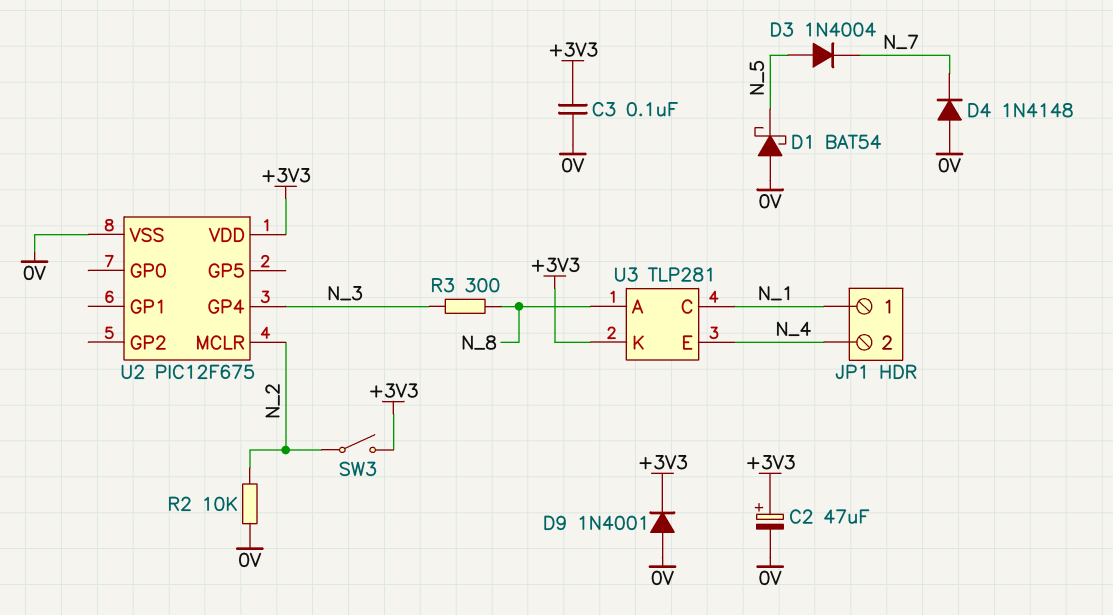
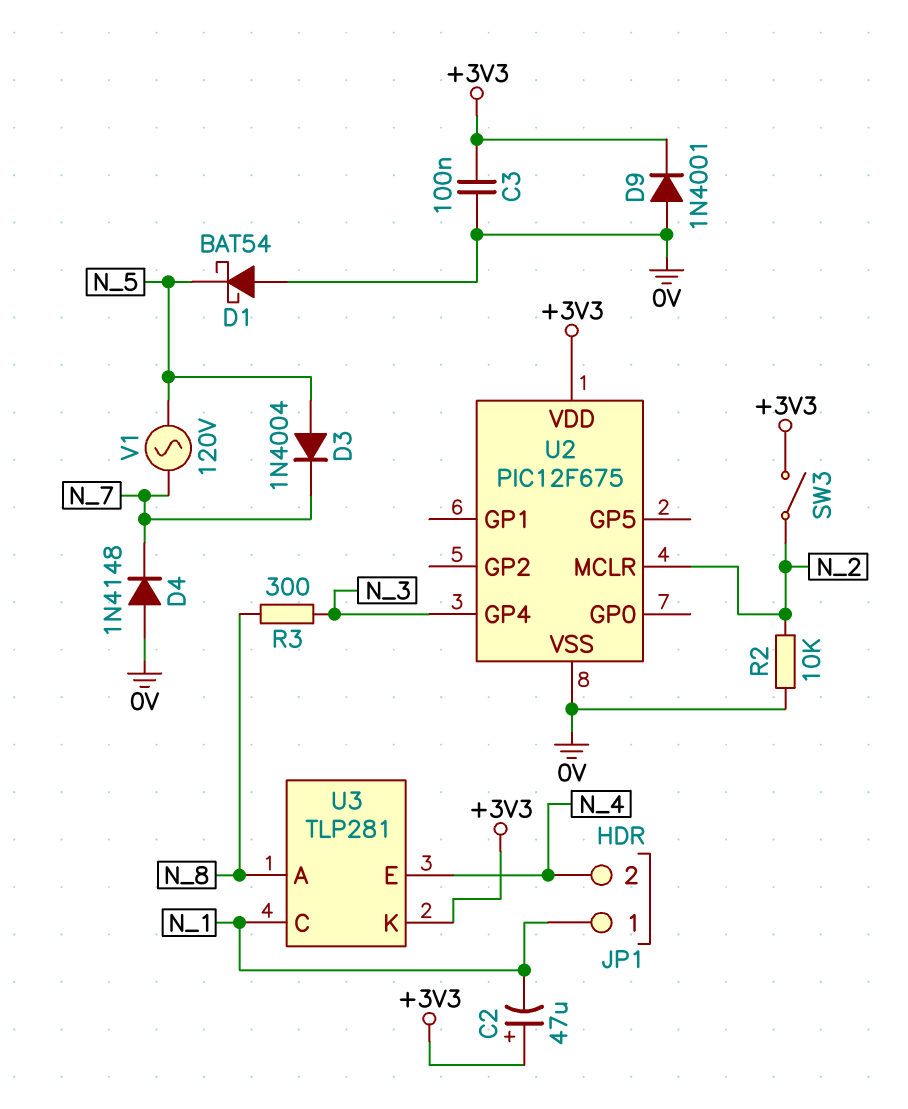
C2: 47uF (plus +3V3, minus 0V) -> 47uF (plus +3V3, minus N_1)
V1: none -> AC 120V (N_5, N_7)

